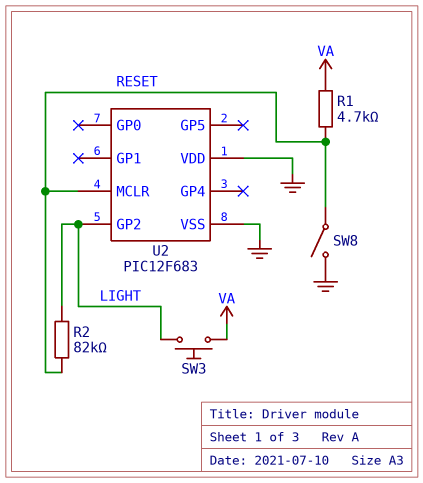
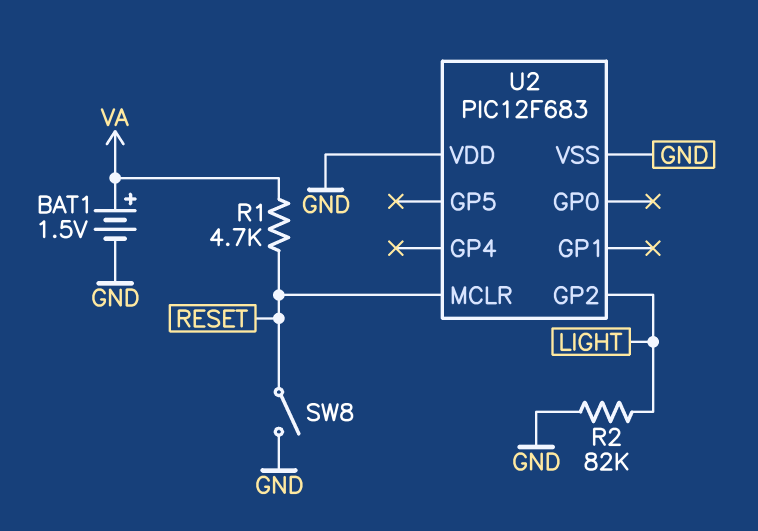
BAT1: none -> 1.5V (plus VA, minus GND)
R2: 82k (LIGHT, RESET) -> 82k (GND, LIGHT)
SW3: button (LIGHT, VA) -> none

